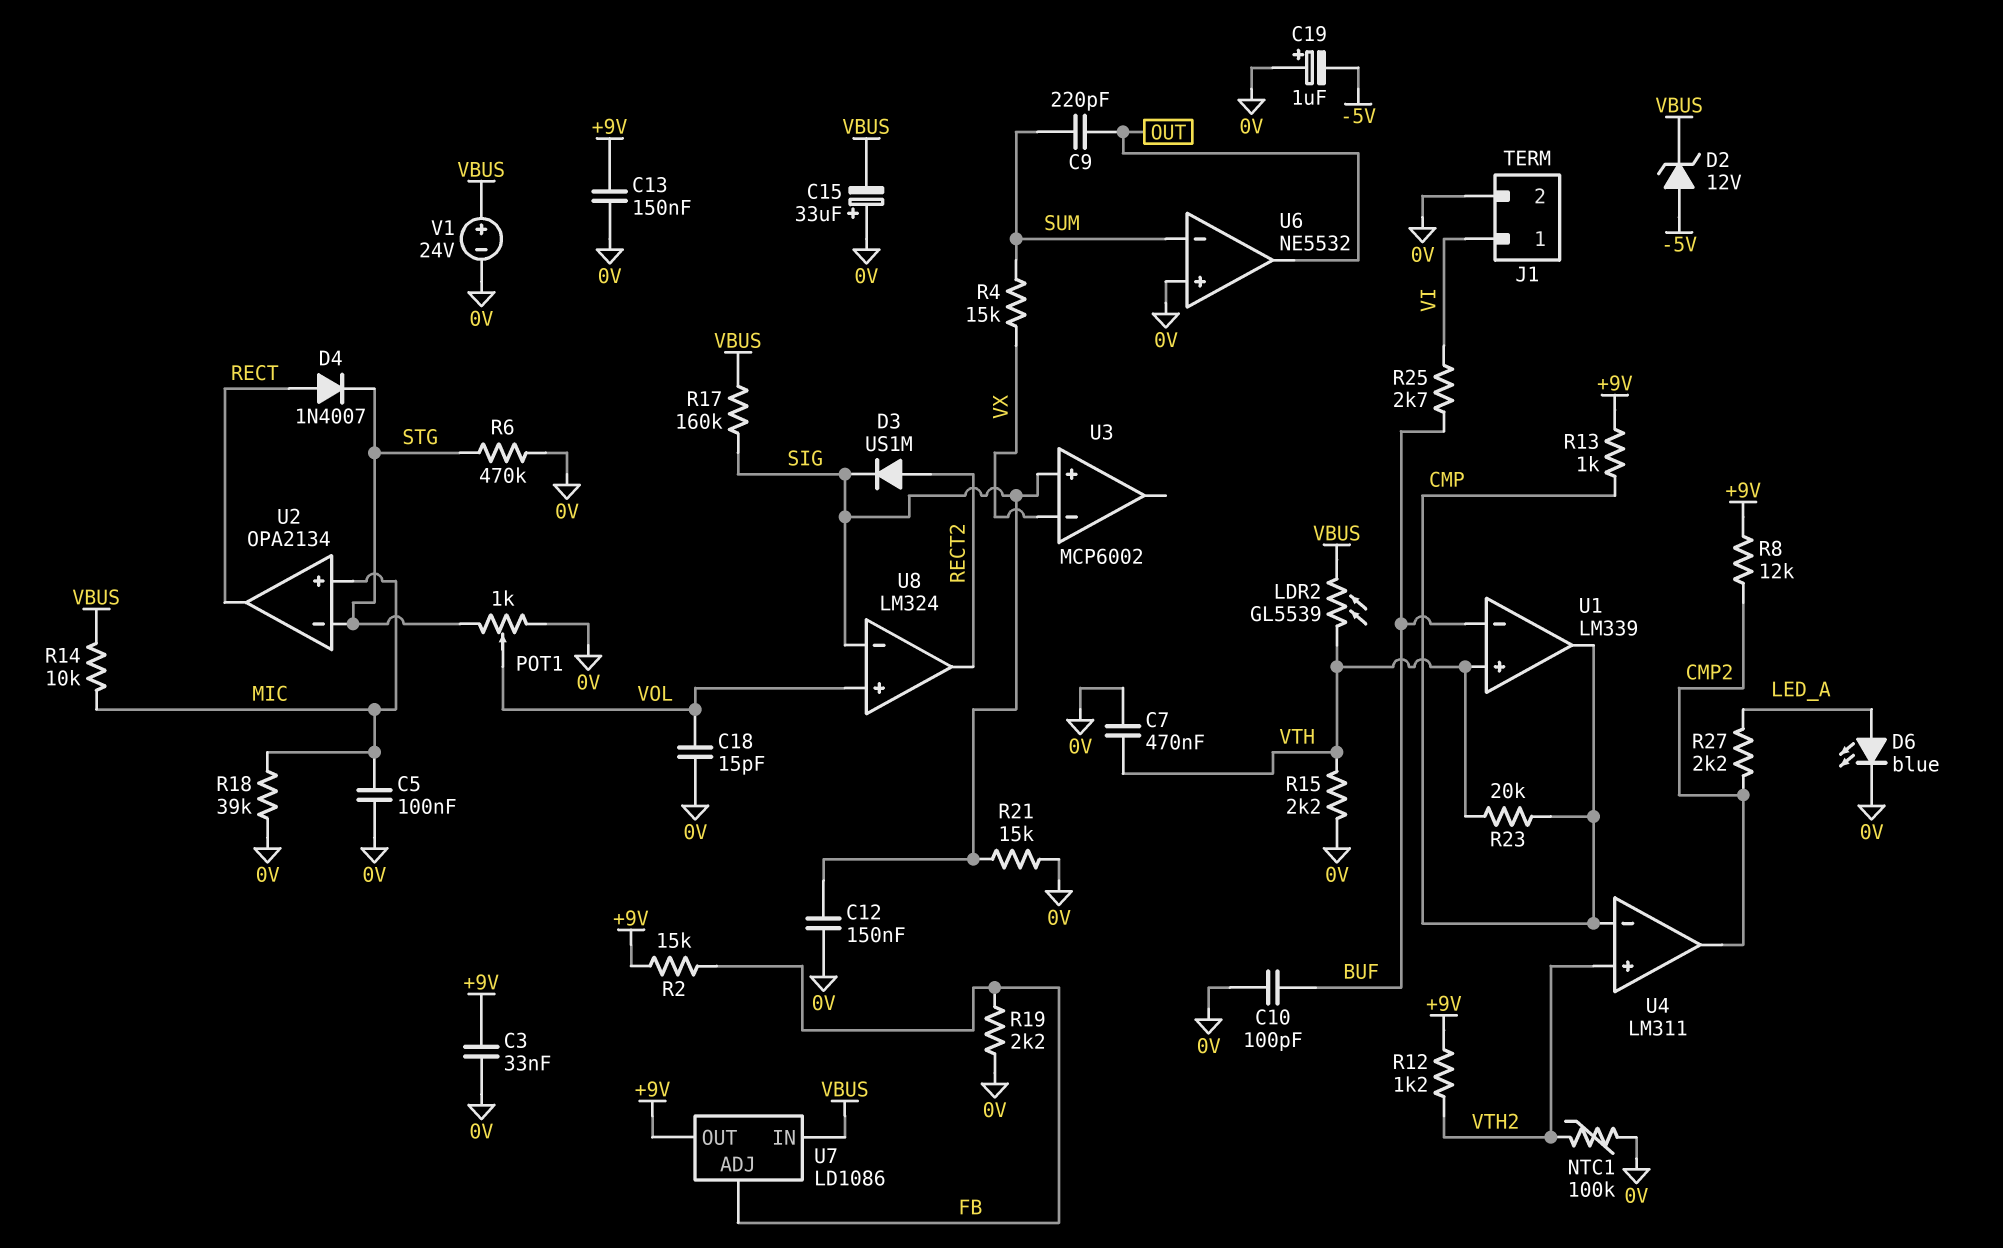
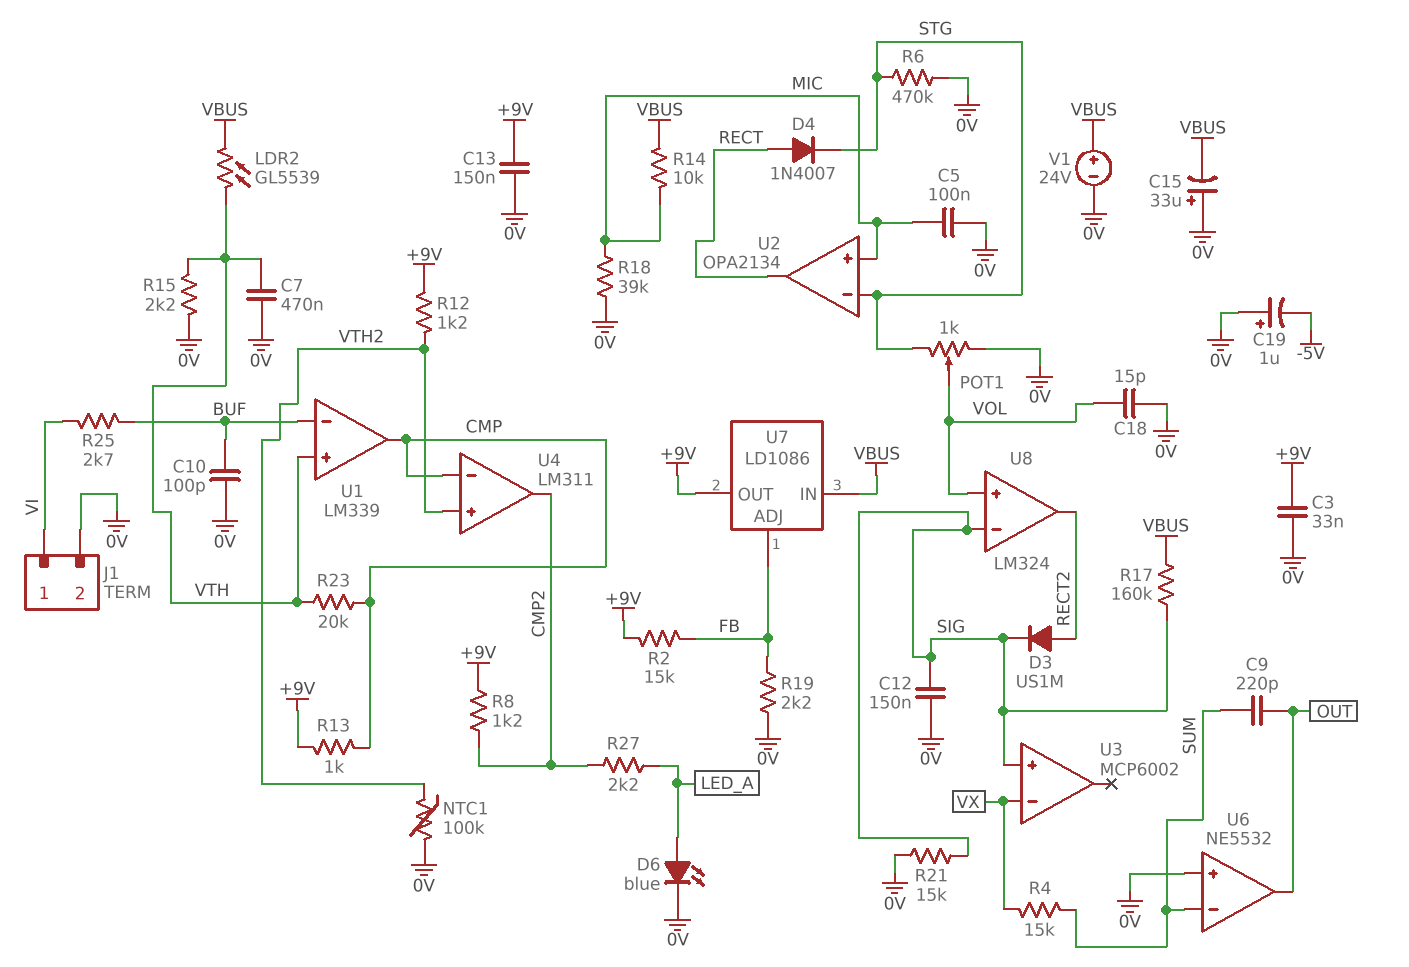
D2: zener 12V (A -5V, K VBUS) -> none
R8: 12k (+9V, CMP2) -> 1.2k (+9V, CMP2)

